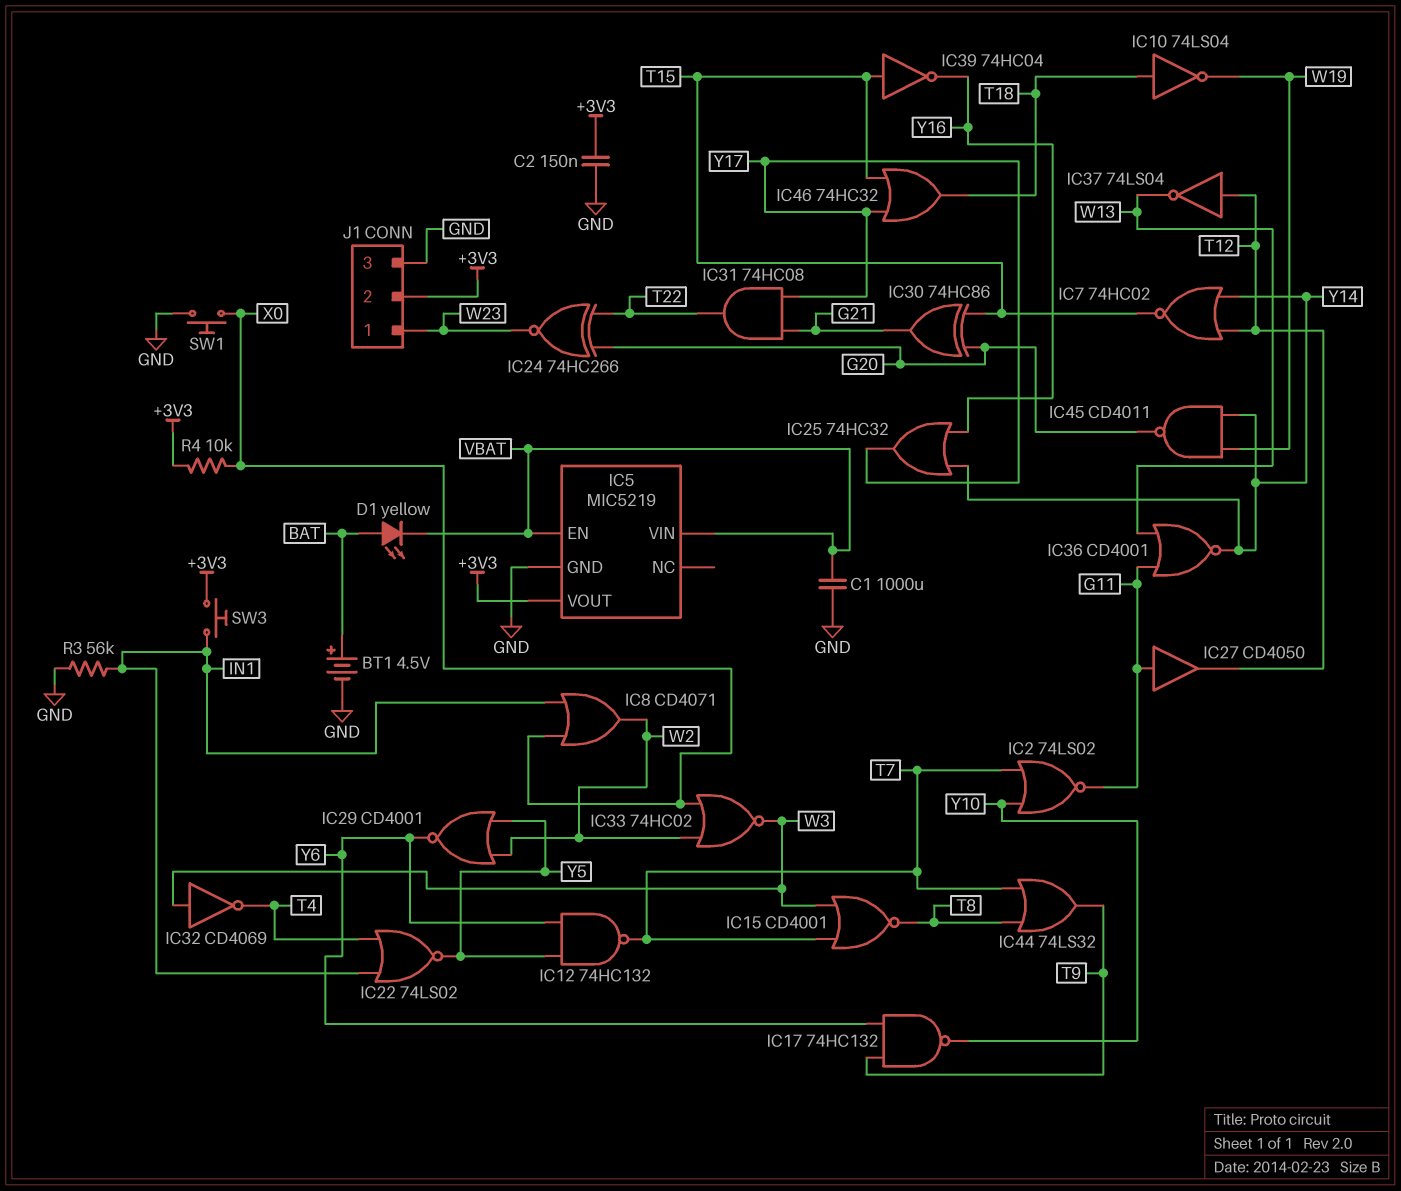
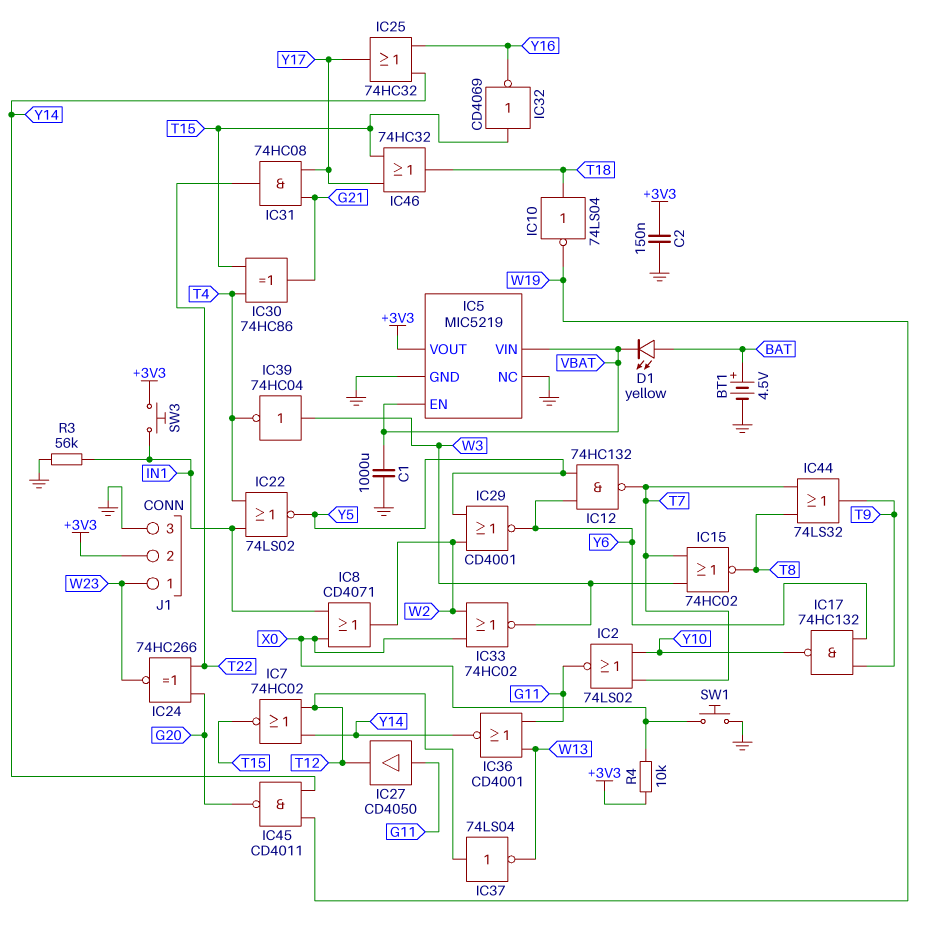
IC5 pin NC: none -> GND
IC15: NOR CD4001 (in T7, in W3, out T8) -> NOR 74HC02 (in T7, in W3, out T8)
IC30: XOR 74HC86 (in G20, in T15, out G21) -> XOR 74HC86 (in T4, in T15, out G21)
IC32: NOT CD4069 (in W3, out T4) -> NOT CD4069 (in T15, out Y16)
IC39: NOT 74HC04 (in T15, out Y16) -> NOT 74HC04 (in W3, out T4)

